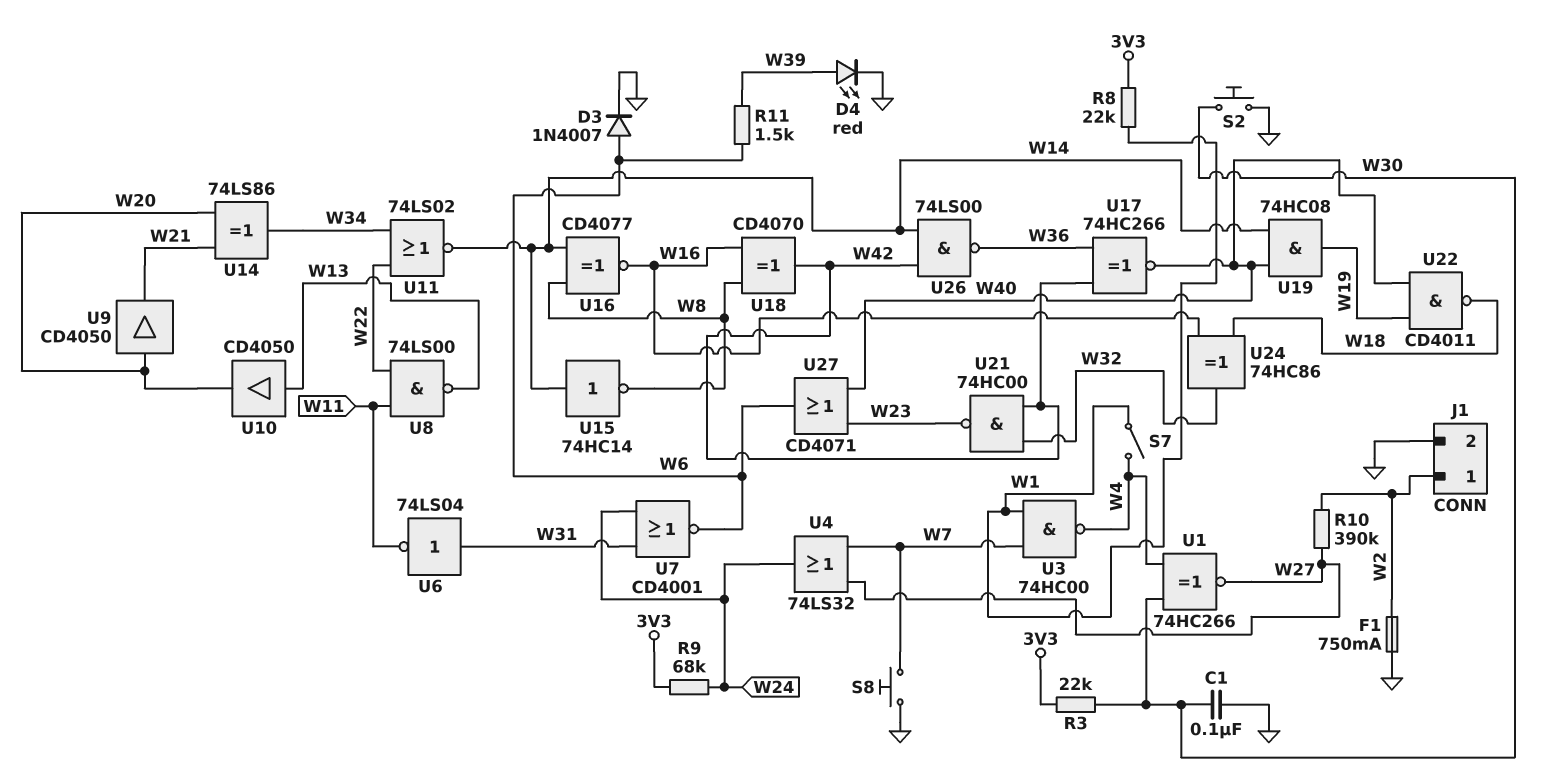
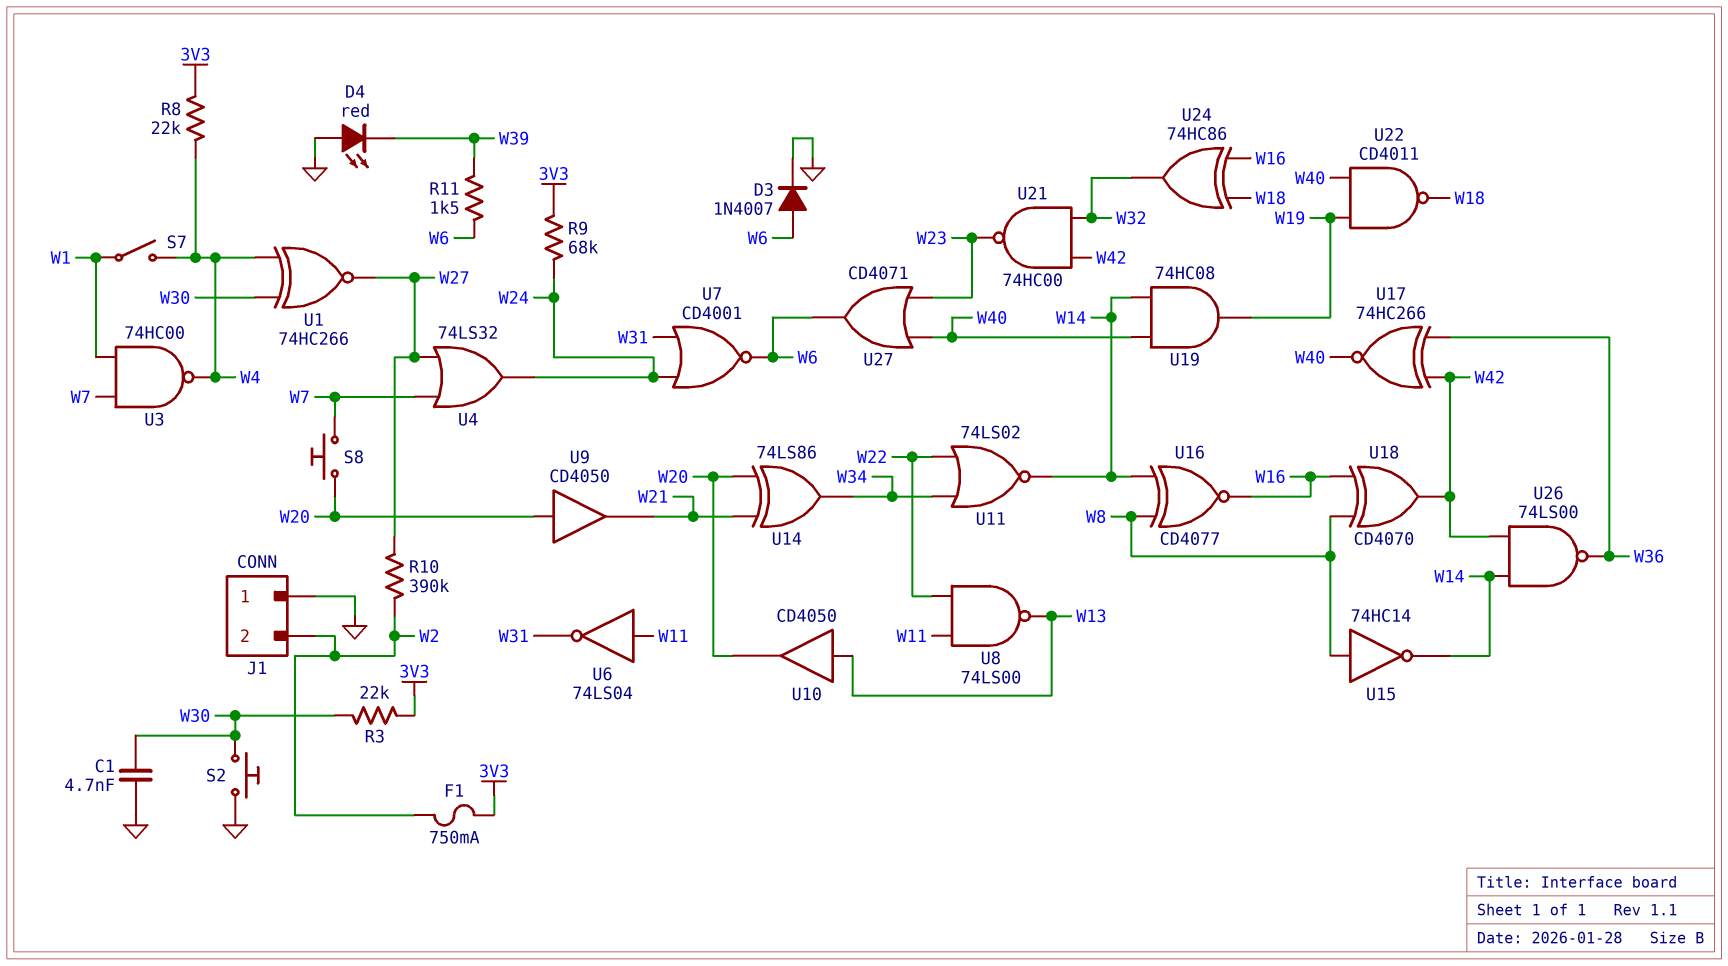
C1: 100nF (GND, W30) -> 4.7nF (GND, W30)
D4: LED red (A W39, K GND) -> LED red (A GND, K W39)
F1: 750mA (GND, W2) -> 750mA (3V3, W2)
J1 pin 1: W2 -> GND
J1 pin 2: GND -> W2
R8: 22k (3V3, W1) -> 22k (3V3, W4)
S8: button (GND, W7) -> button (W7, W20)
U6: NOT 74LS04 (in W31, out W11) -> NOT 74LS04 (in W11, out W31)
U15: NOT 74HC14 (in W14, out W8) -> NOT 74HC14 (in W8, out W14)

